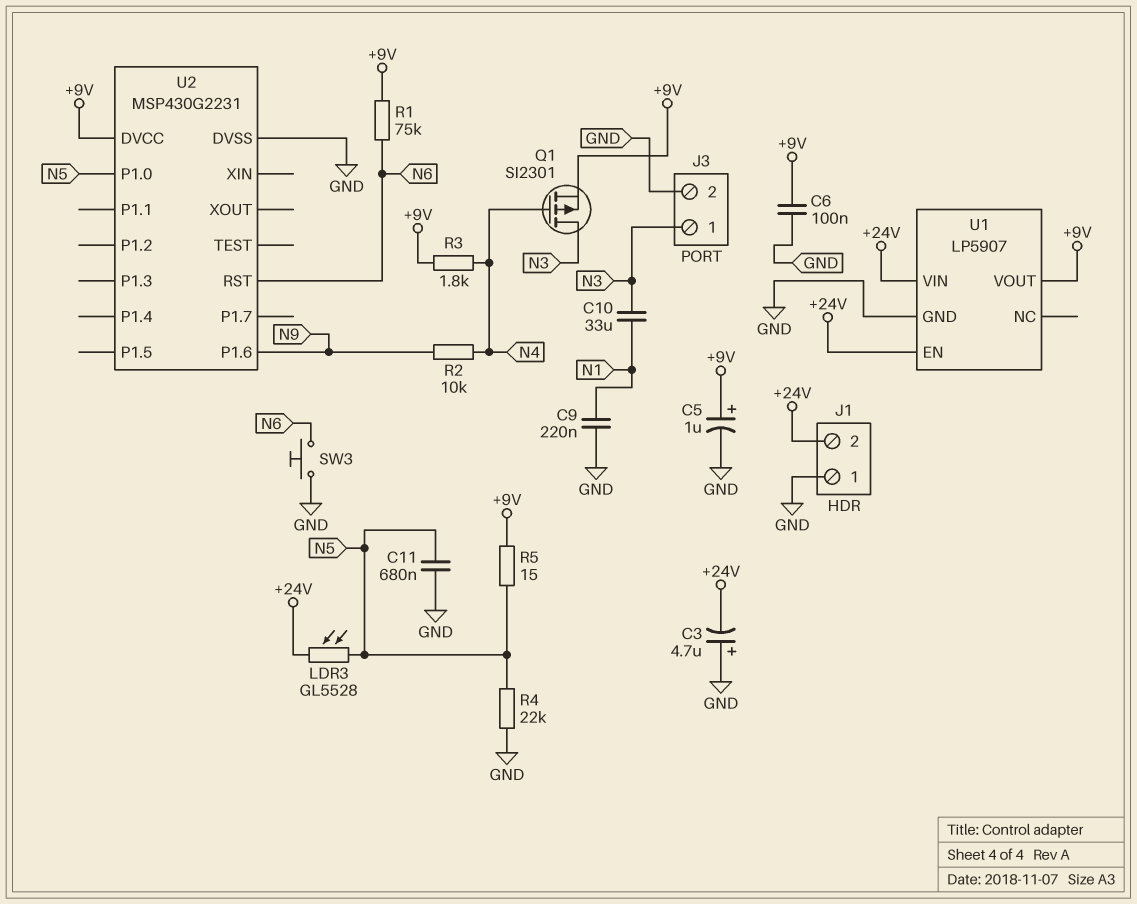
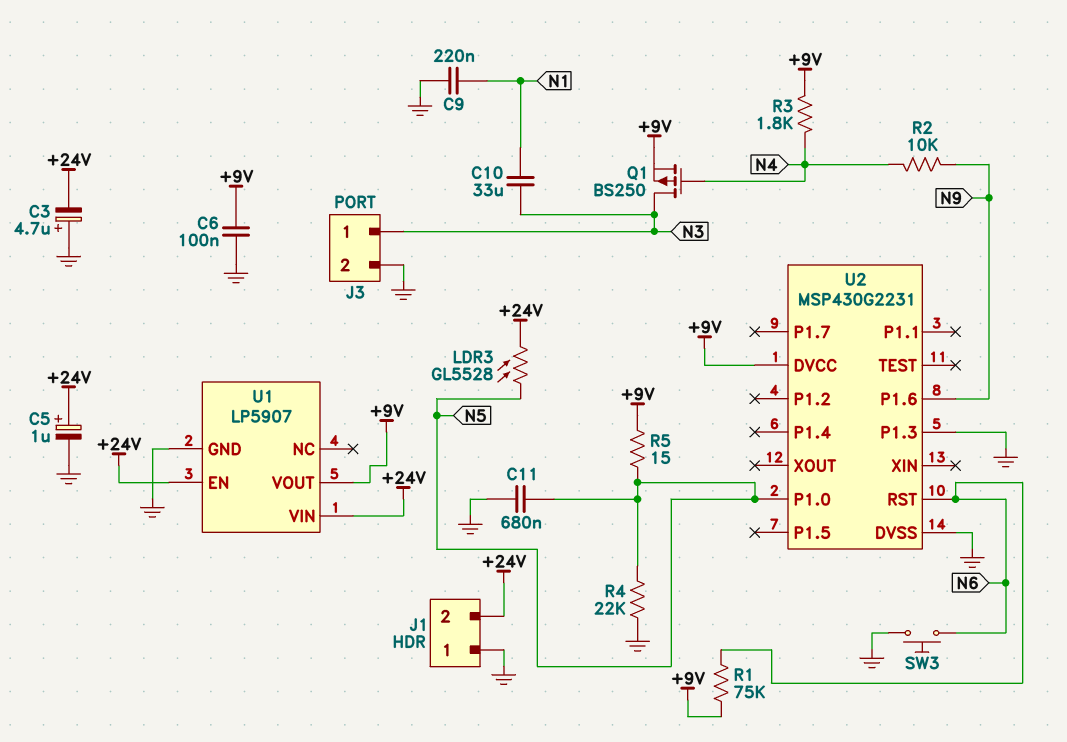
C5: 1uF (plus +9V, minus GND) -> 1uF (plus +24V, minus GND)
Q1: PMOS SI2301 (G N4, D N3, S +9V) -> PMOS BS250 (G N4, D N3, S +9V)
U2 pin P1.3: none -> GND

